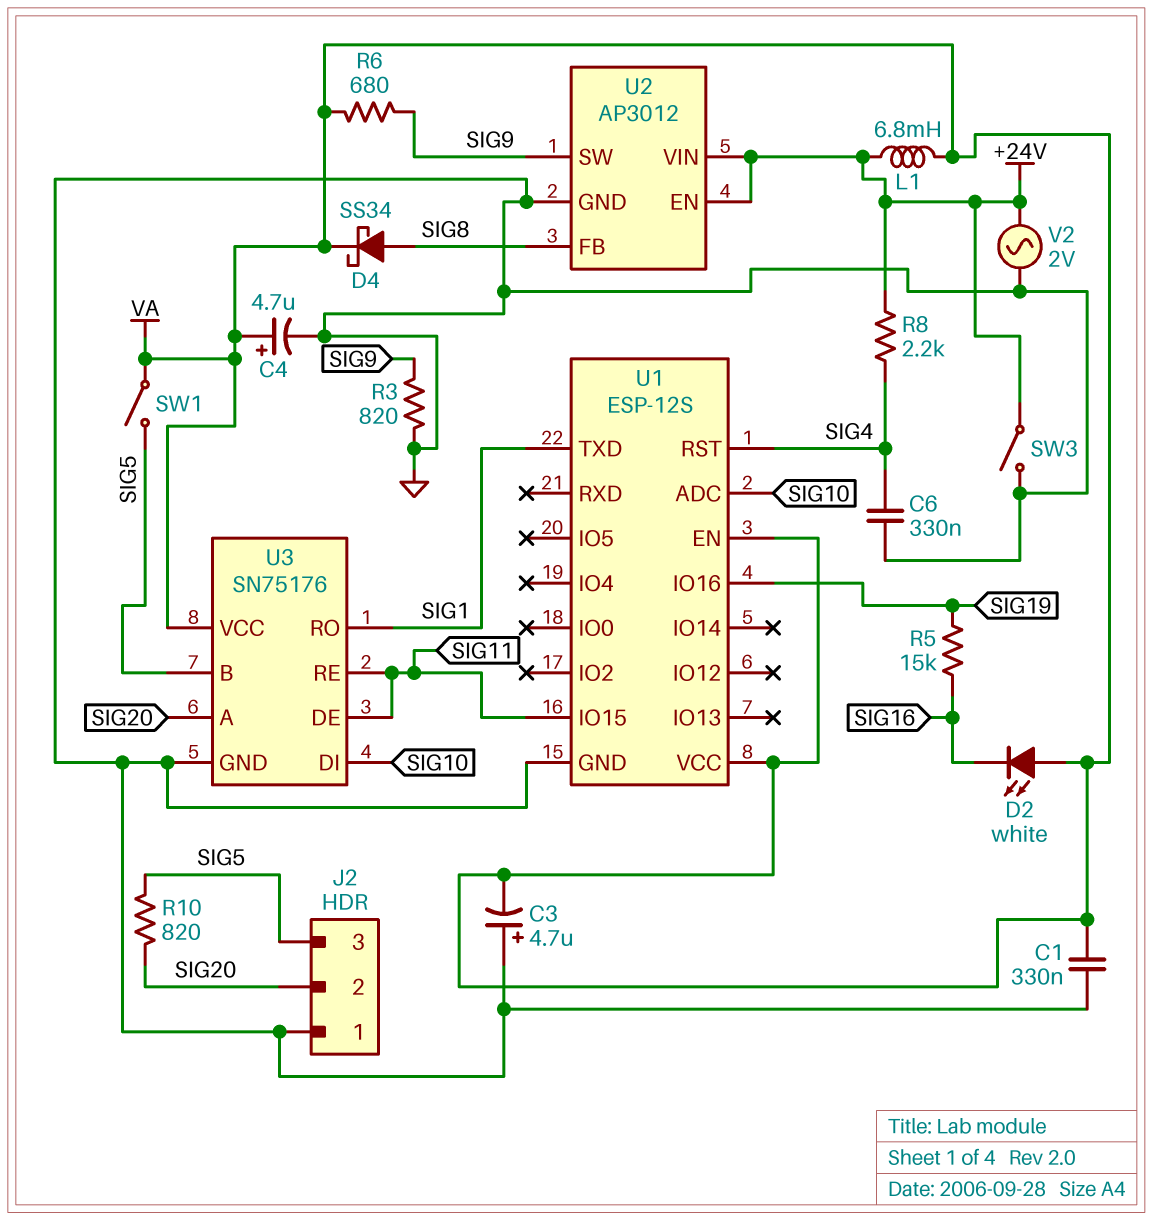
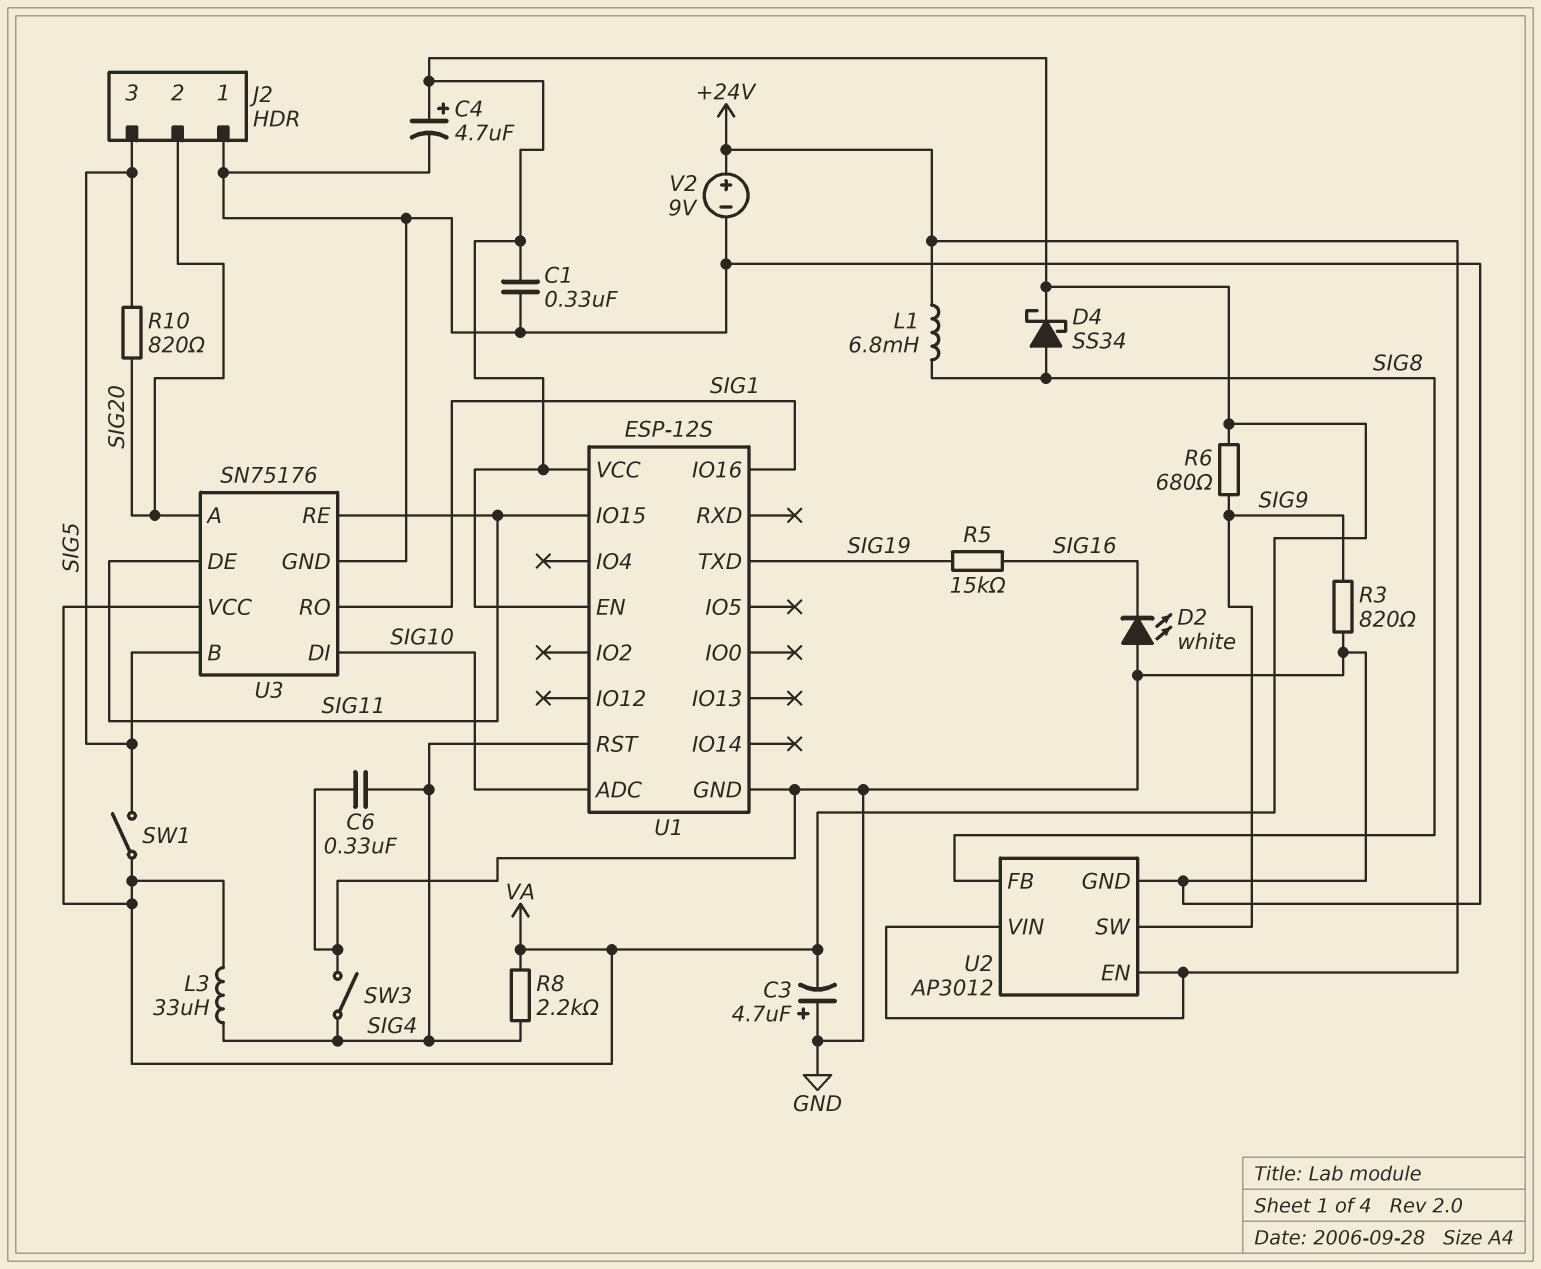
D2: LED white (A VA, K SIG16) -> LED white (A GND, K SIG16)
L1: 6.8mH (+24V, VA) -> 6.8mH (+24V, SIG8)
L3: none -> 33uH (SIG4, VA)
R8: 2.2k (+24V, SIG4) -> 2.2k (SIG4, VA)
SW3: switch (+24V, GND) -> switch (GND, SIG4)
U1 pin IO16: SIG19 -> SIG1
U1 pin TXD: SIG1 -> SIG19
V2: AC 2V (+24V, GND) -> 9V (plus +24V, minus GND)

